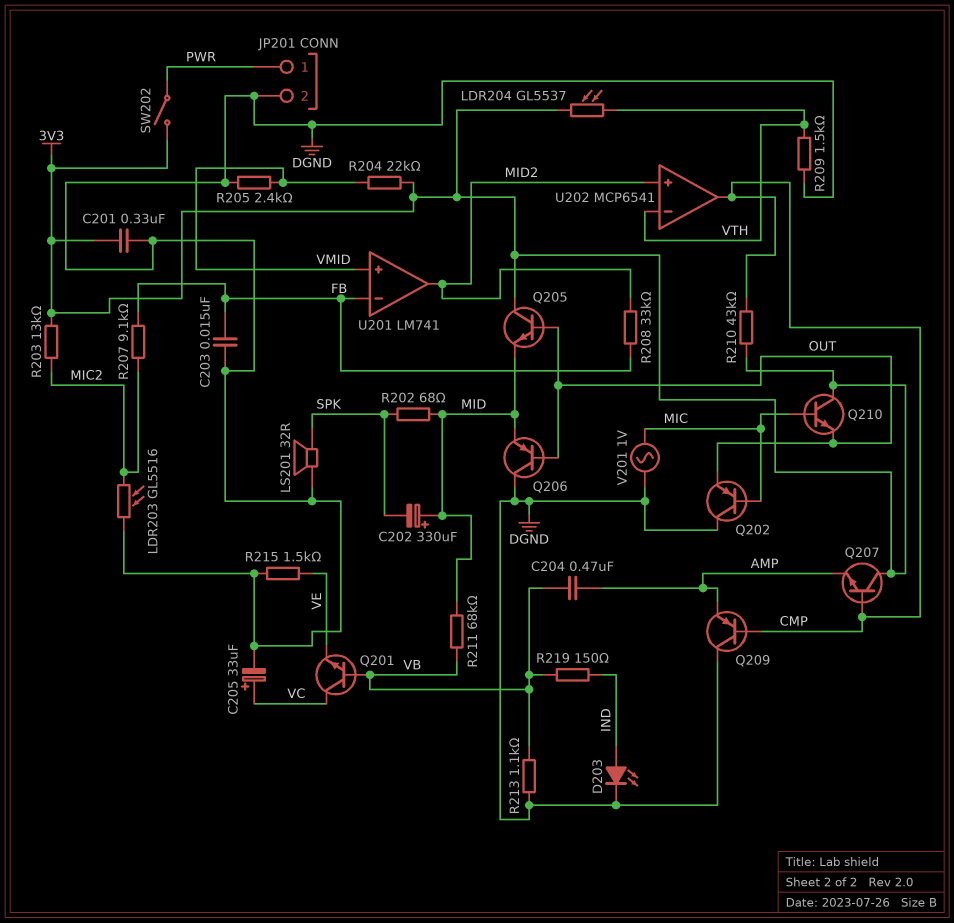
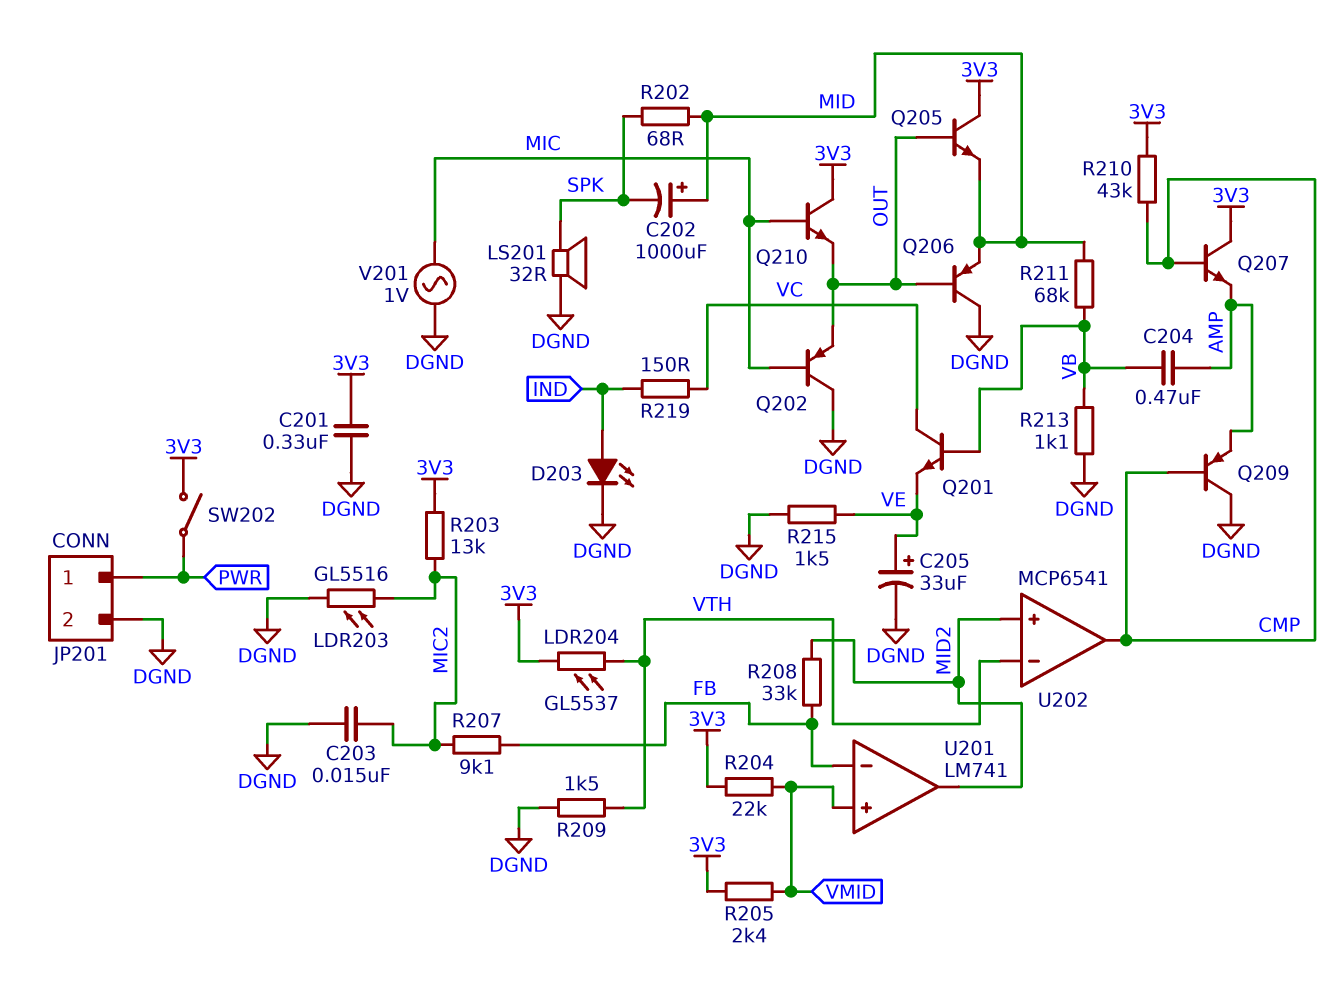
C202: 330uF (plus MID, minus SPK) -> 1000uF (plus MID, minus SPK)
C203: 15nF (DGND, FB) -> 15nF (DGND, MIC2)
C205: 33uF (plus VC, minus DGND) -> 33uF (plus VE, minus DGND)
R205: 2.4k (DGND, VMID) -> 2.4k (3V3, VMID)
R219: 150 (IND, VB) -> 150 (IND, VC)

